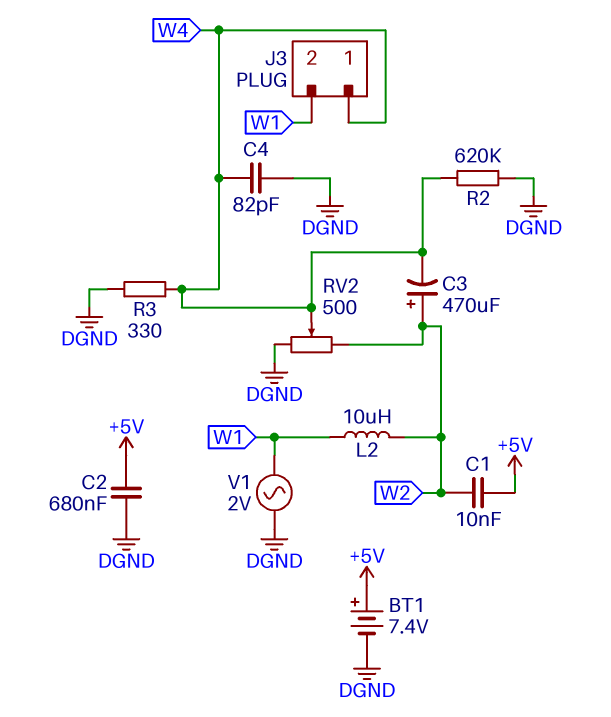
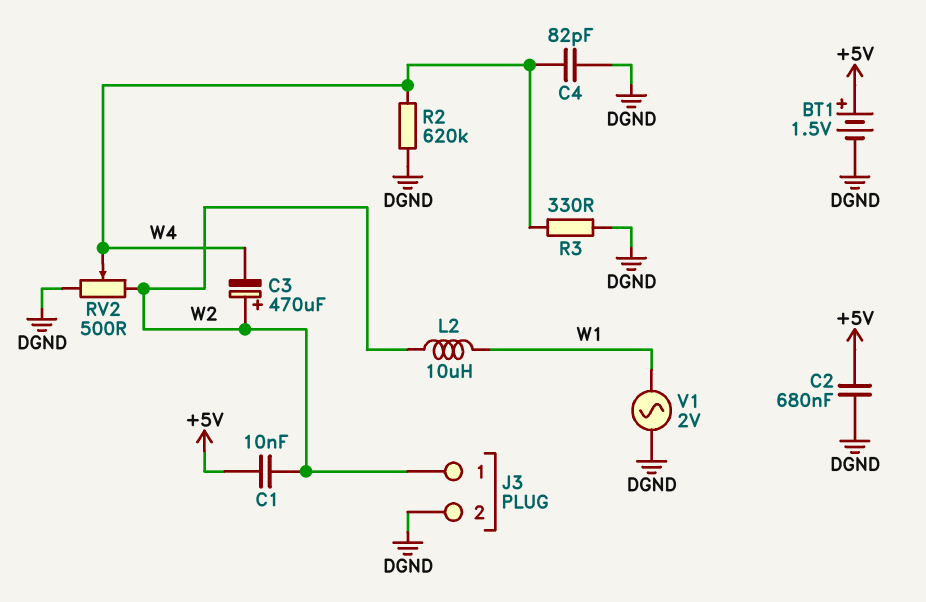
BT1: 7.4V (plus +5V, minus DGND) -> 1.5V (plus +5V, minus DGND)
J3 pin 1: W4 -> W2
J3 pin 2: W1 -> DGND

